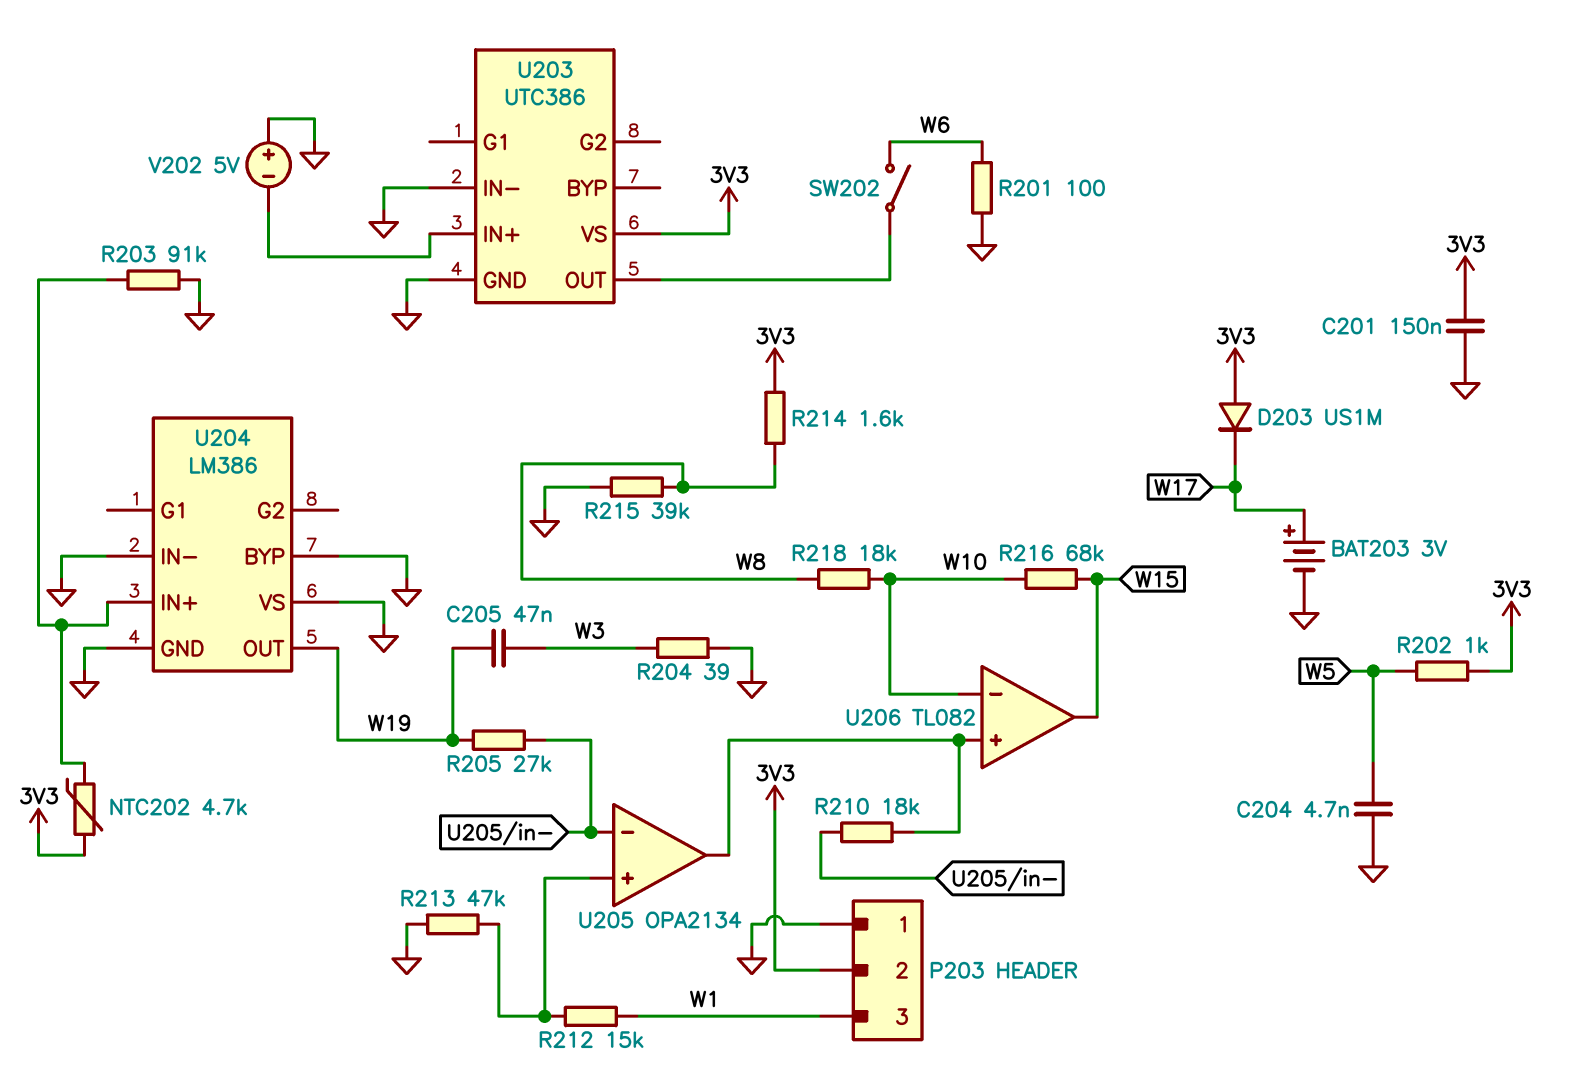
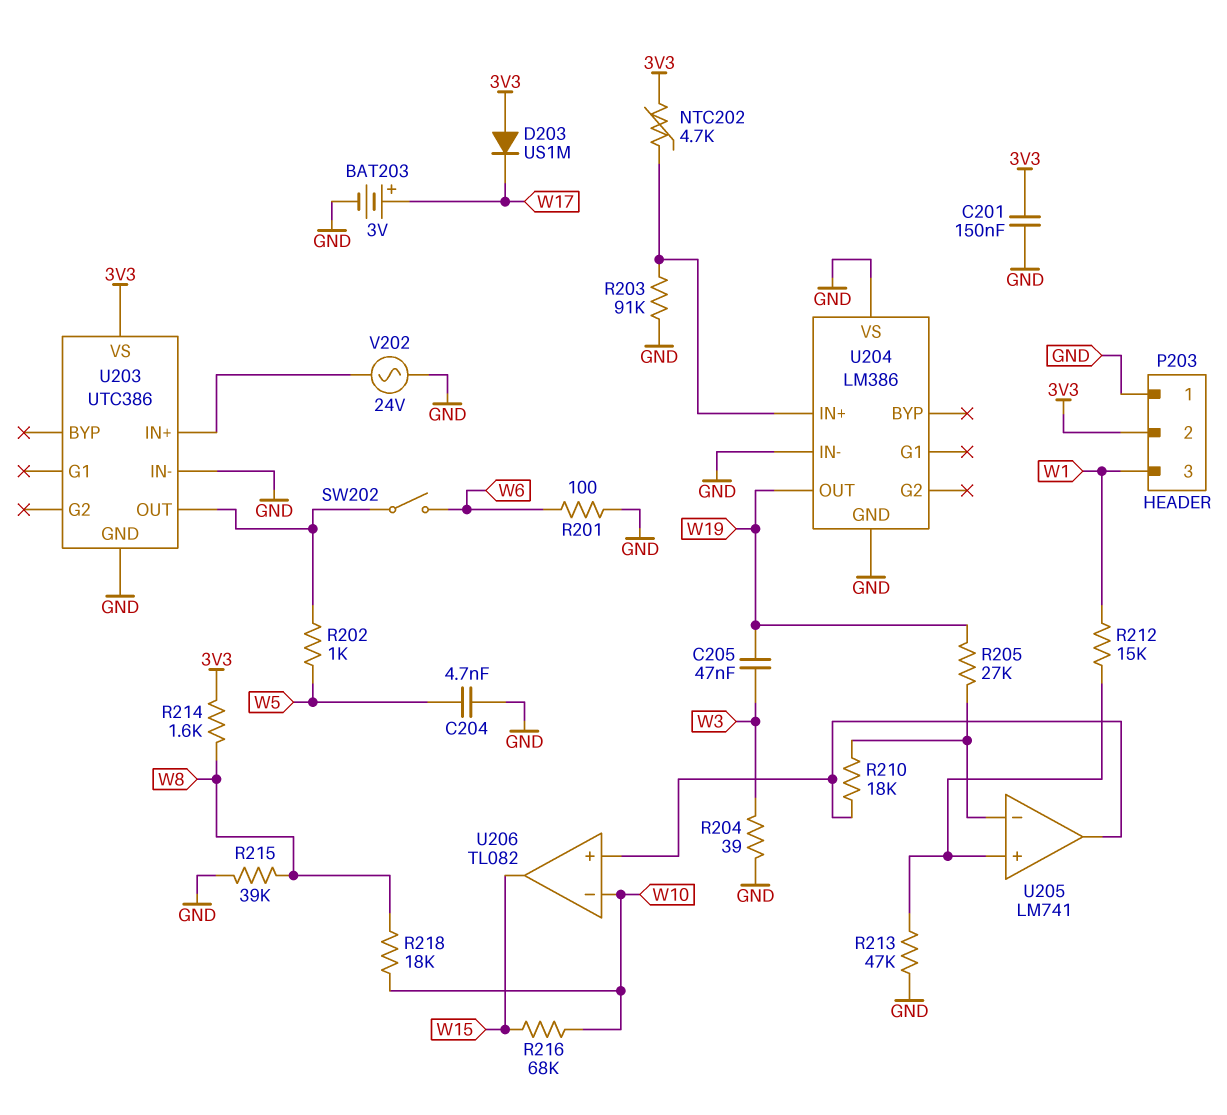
R202: 1k (3V3, W5) -> 1k (U203/OUT, W5)
U204 pin BYP: GND -> none
U205: OPA2134 -> LM741
V202: 5V (plus GND, minus U203/IN+) -> AC 24V (GND, U203/IN+)

